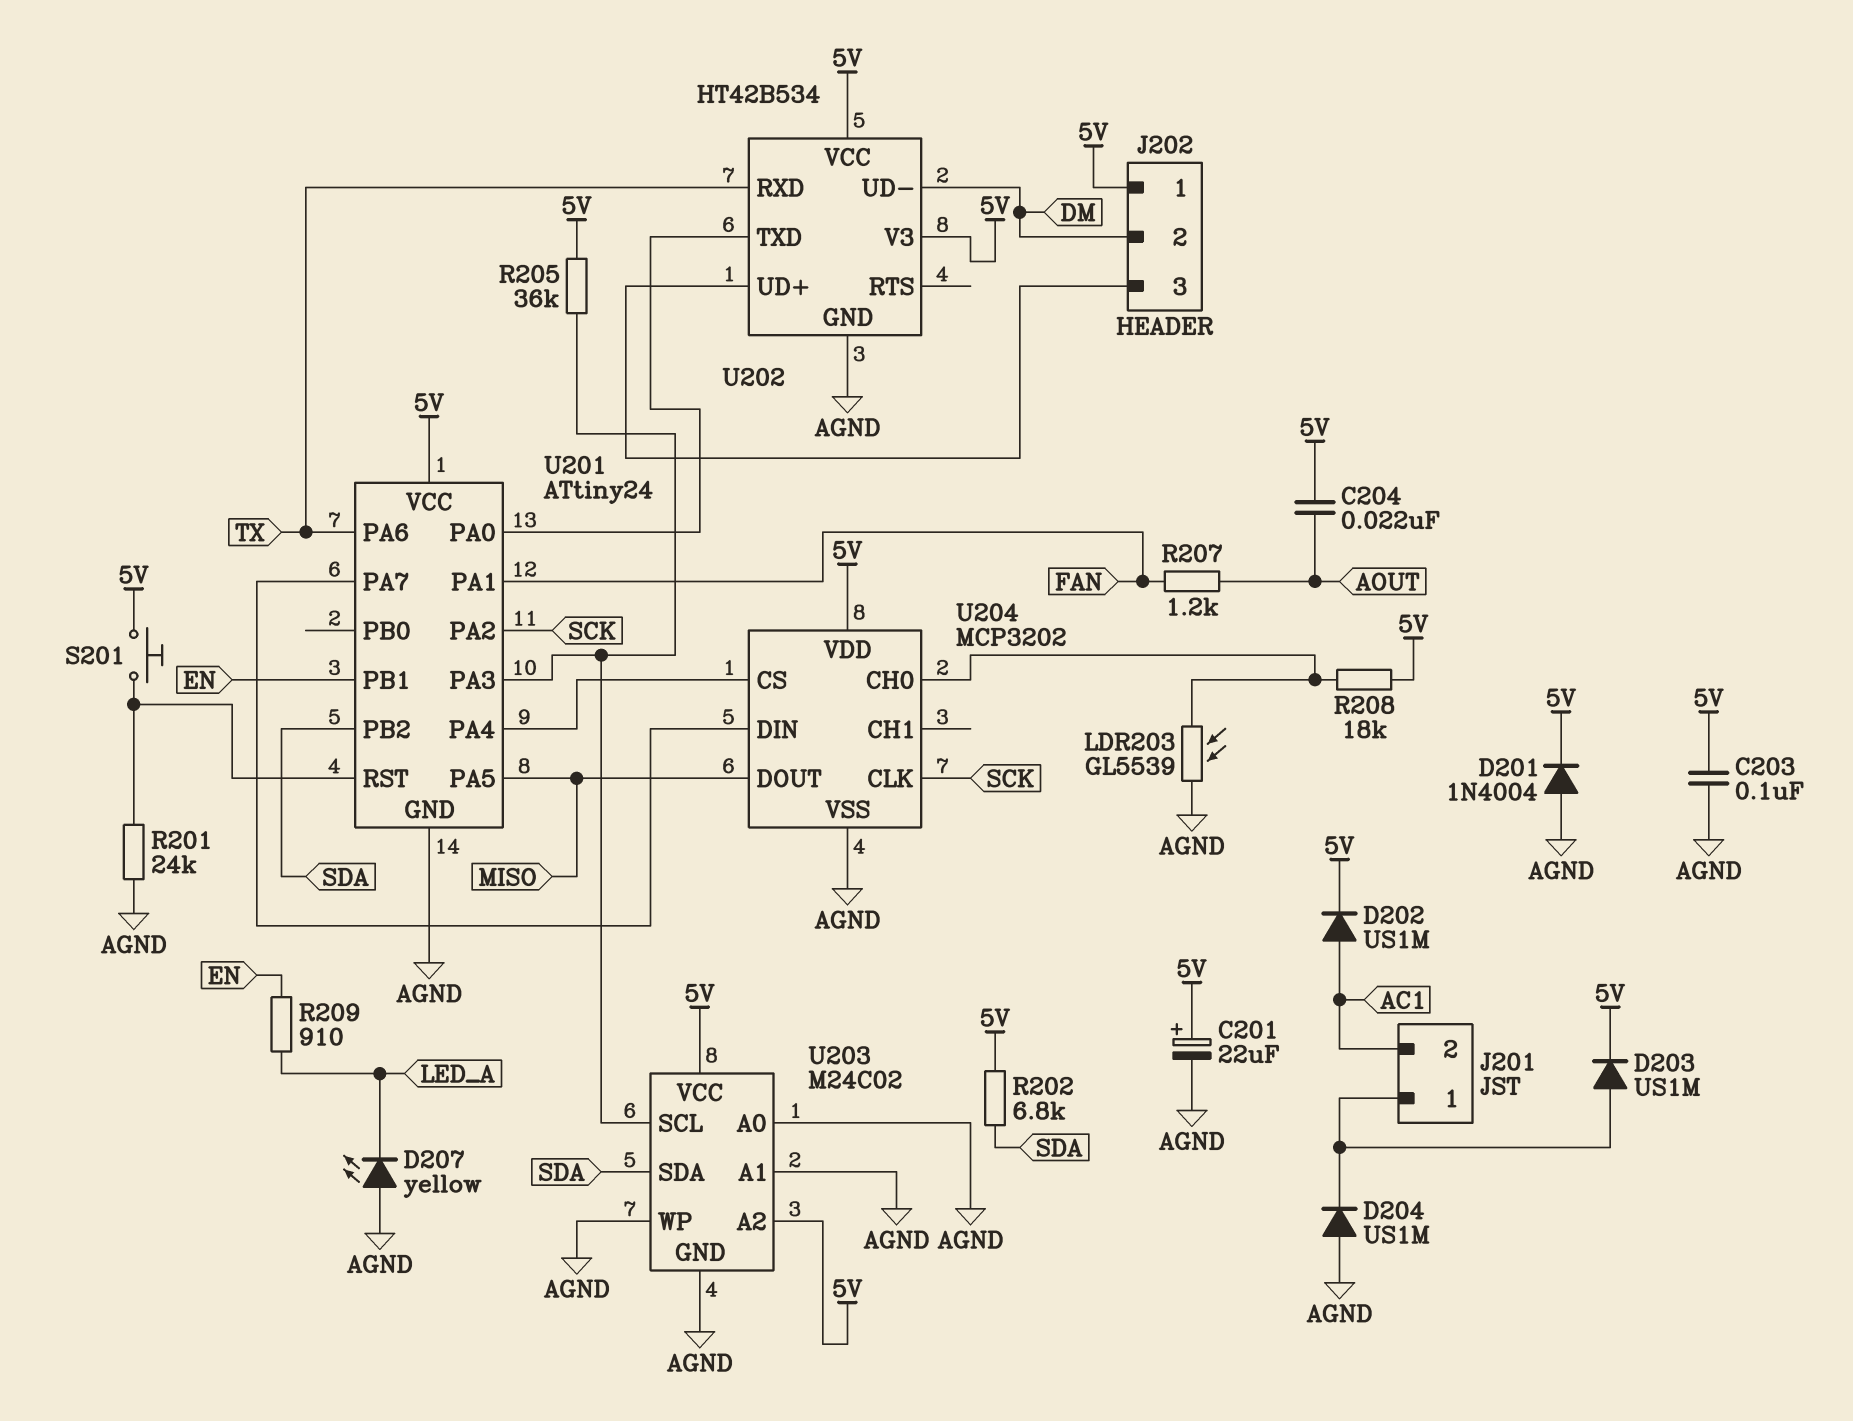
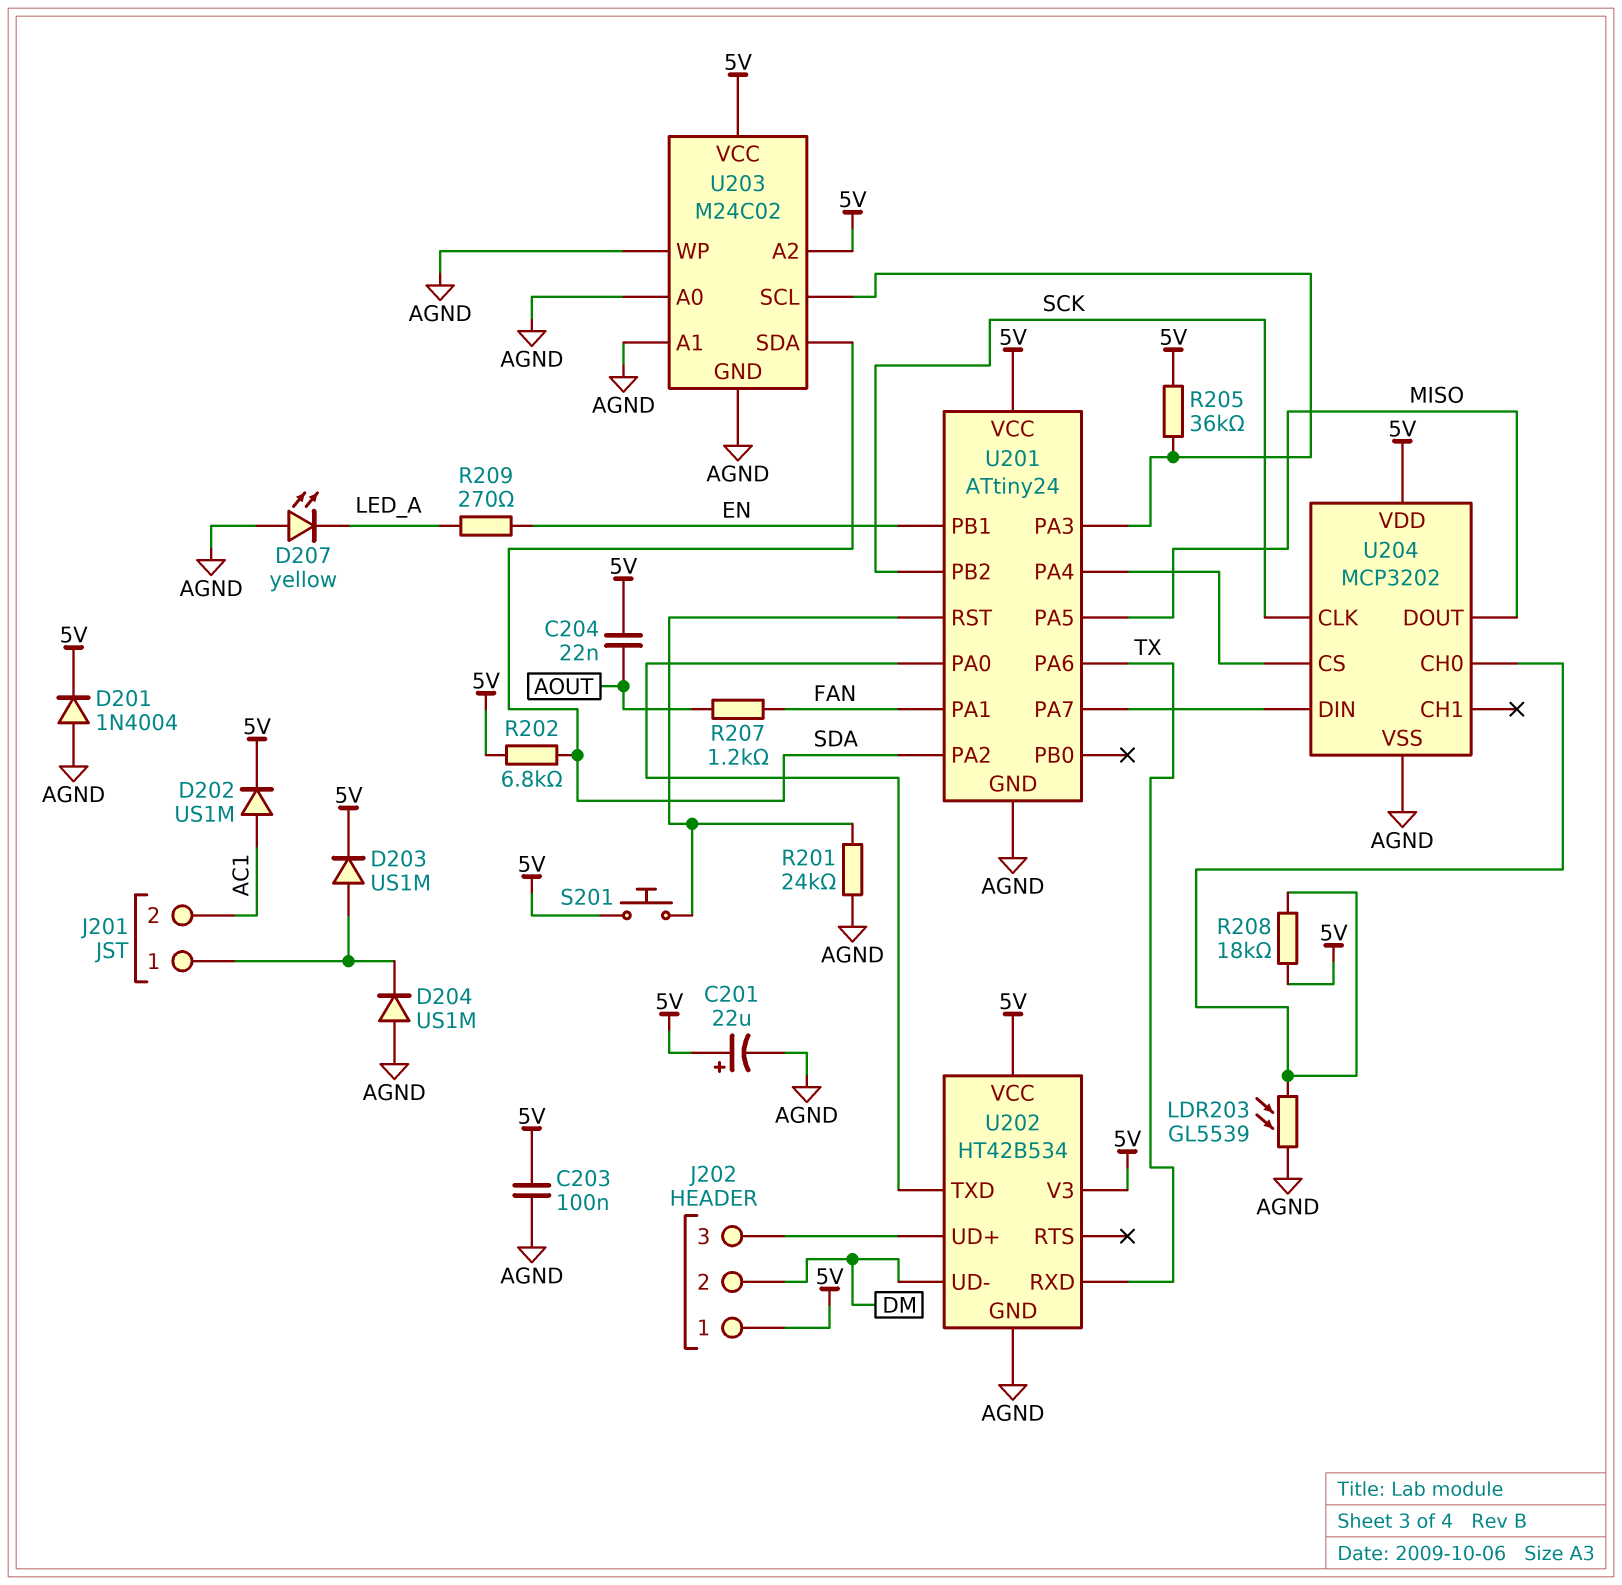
R209: 910 (EN, LED_A) -> 270 (EN, LED_A)
U201 pin PA2: SCK -> SDA
U201 pin PB2: SDA -> SCK

